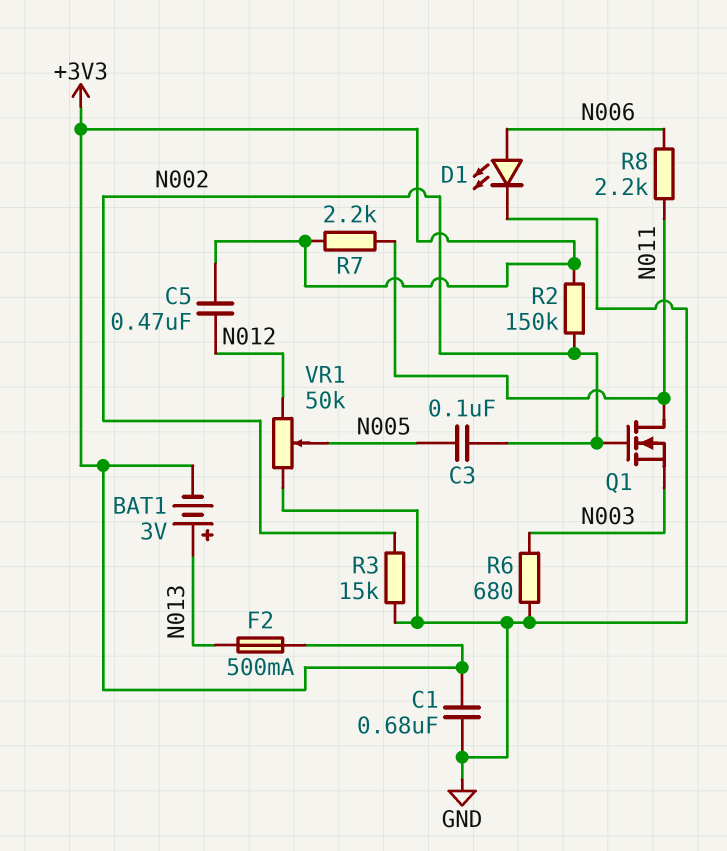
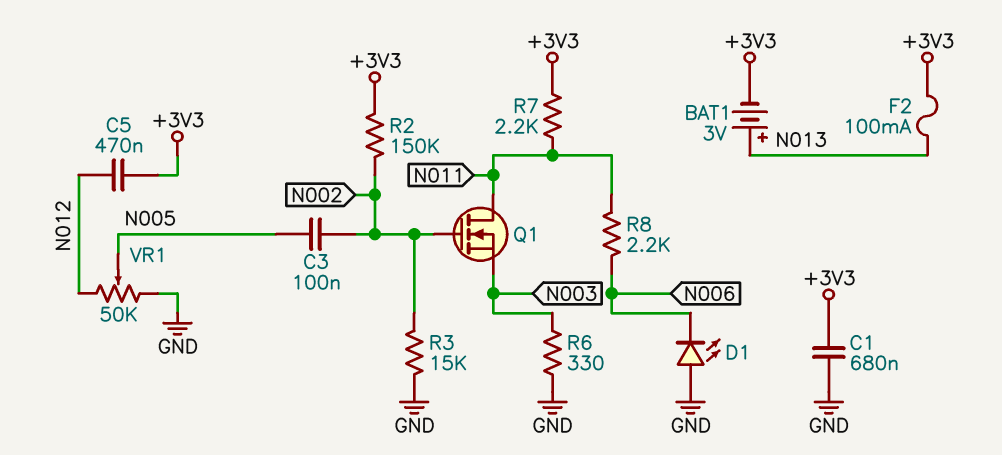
D1: LED (A N006, K GND) -> LED (A GND, K N006)
F2: 500mA (+3V3, N013) -> 100mA (+3V3, N013)
R6: 680 (GND, N003) -> 330 (GND, N003)

